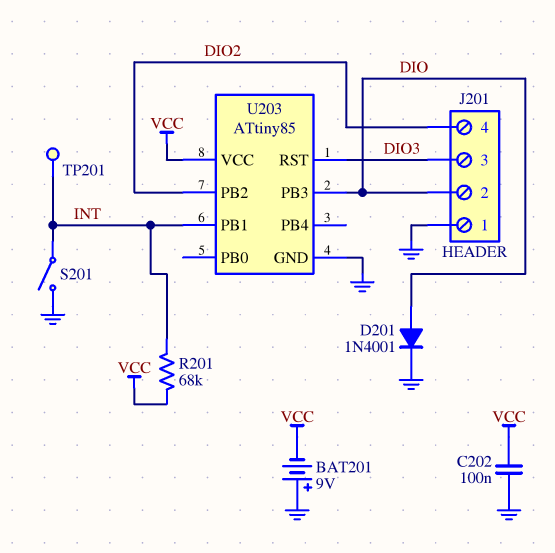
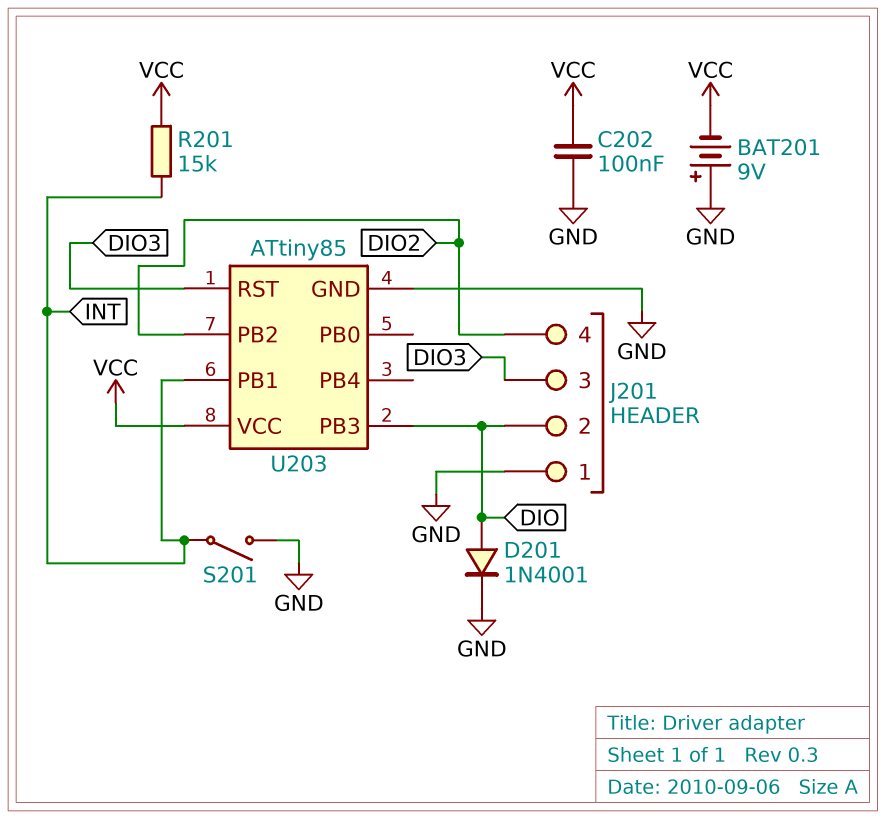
R201: 68k (INT, VCC) -> 15k (INT, VCC)
TP201: test point (INT) -> none

